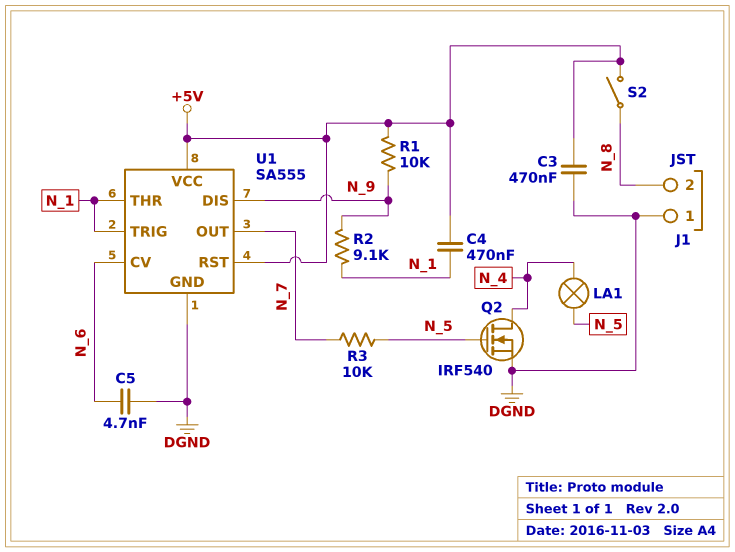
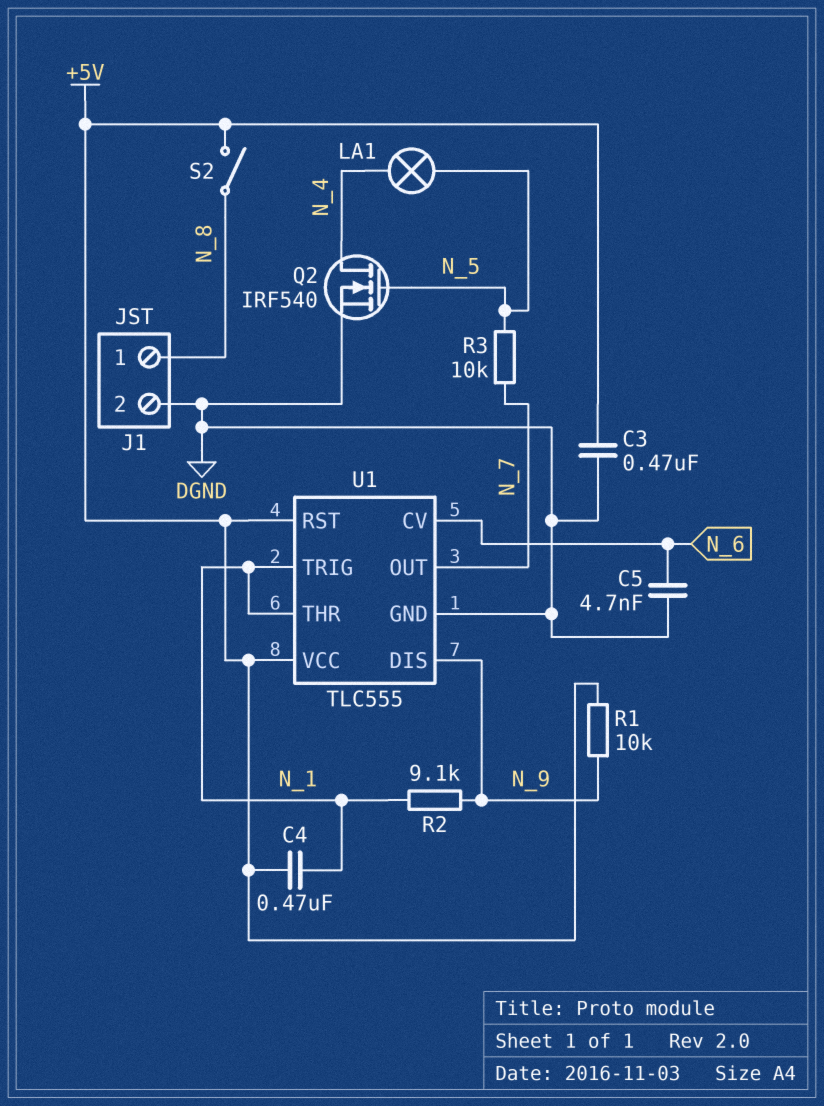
J1 pin 1: DGND -> N_8
J1 pin 2: N_8 -> DGND
U1: SA555 -> TLC555

